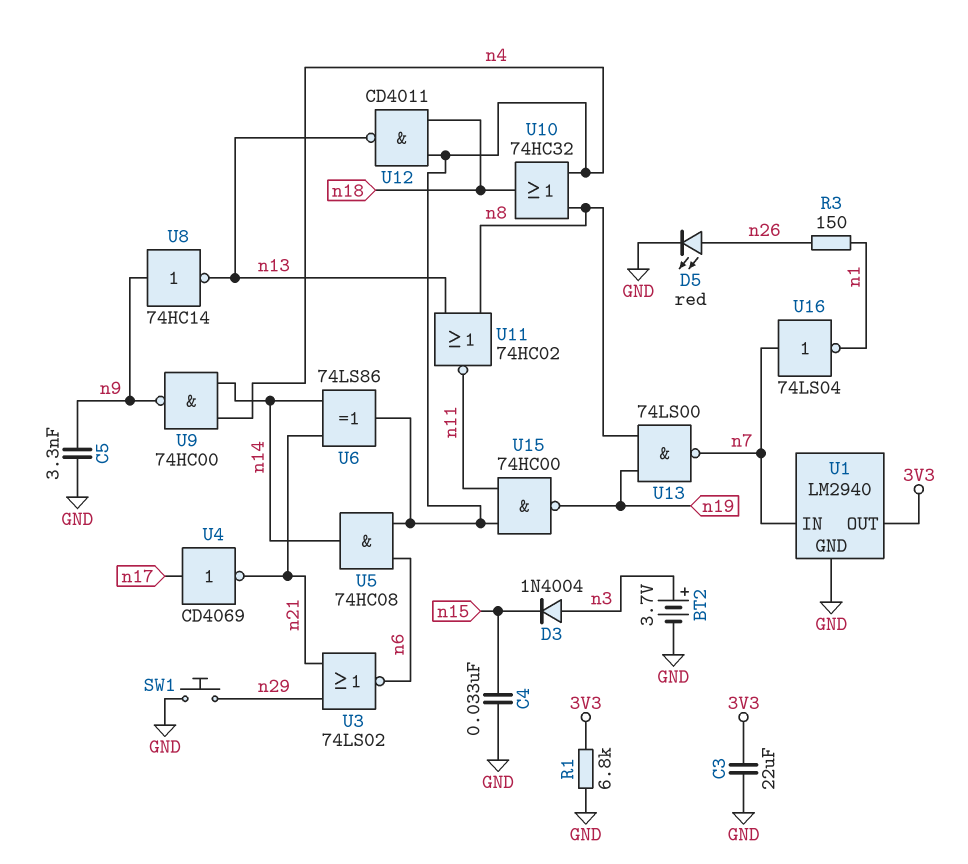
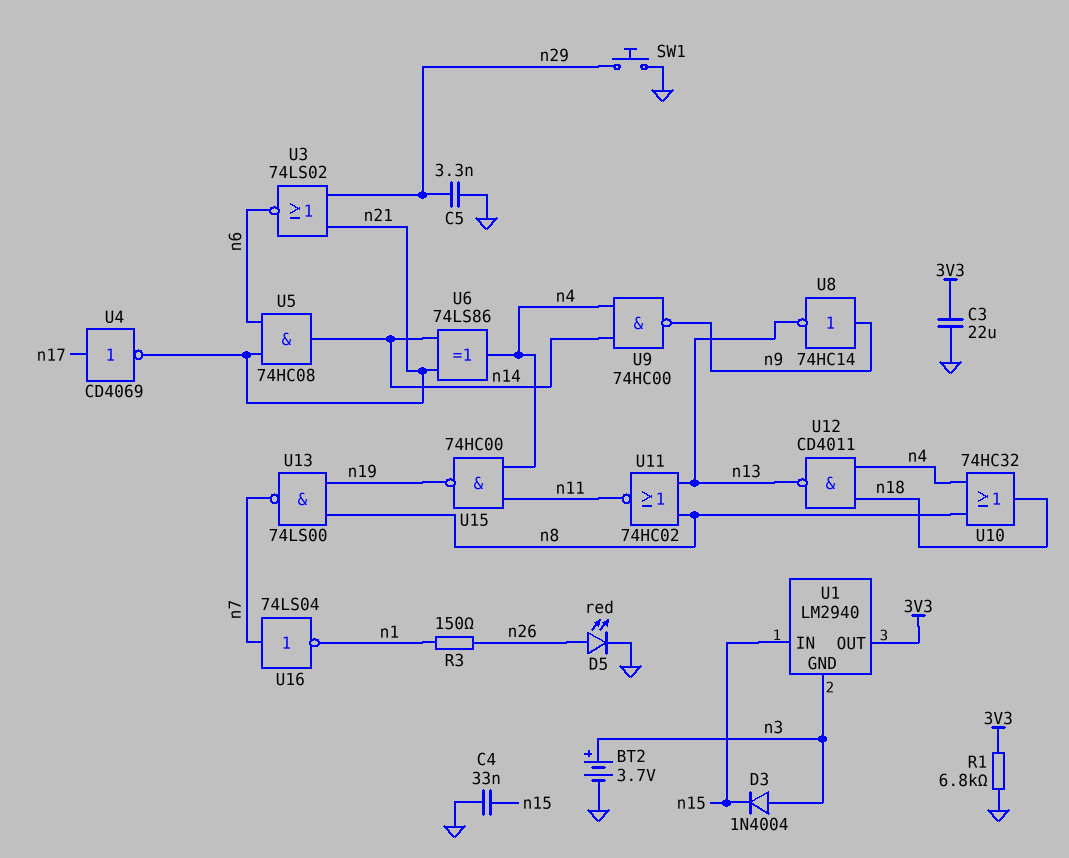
C5: 3.3nF (GND, n9) -> 3.3nF (GND, n29)
U1 pin GND: GND -> n3
U1 pin IN: n7 -> n15
U5: AND 74HC08 (in n4, in n6, out n14) -> AND 74HC08 (in n6, in n21, out n14)

